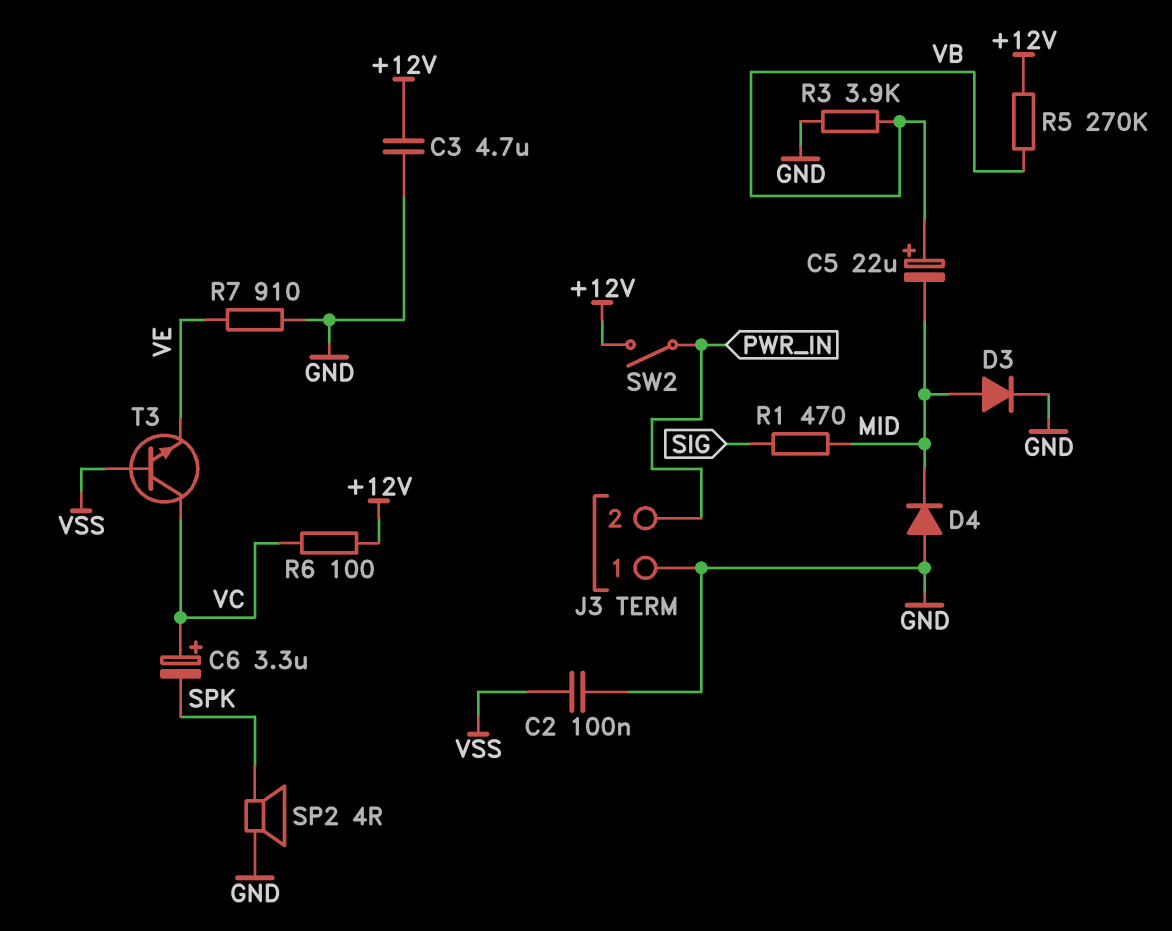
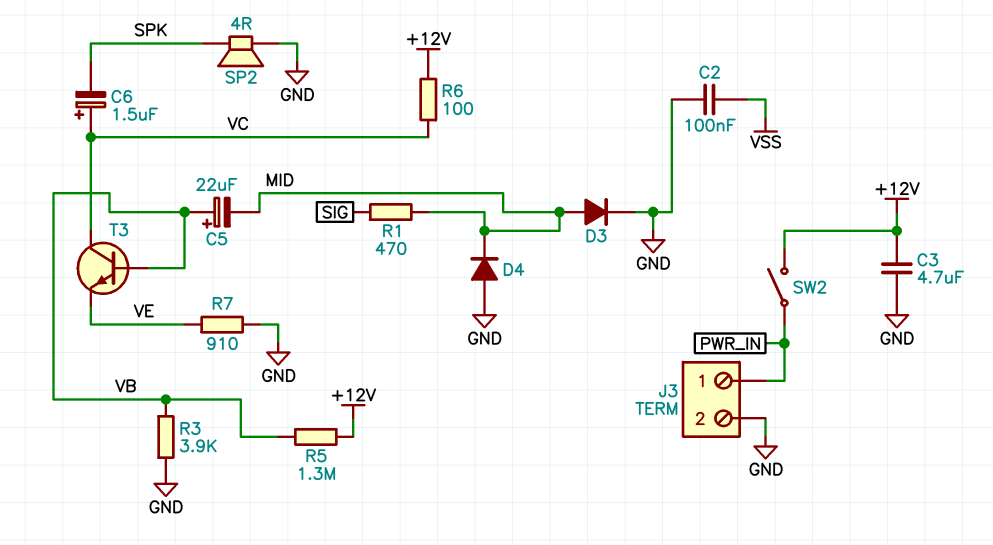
C6: 3.3uF (plus VC, minus SPK) -> 1.5uF (plus VC, minus SPK)
J3 pin 1: GND -> PWR_IN
J3 pin 2: PWR_IN -> GND
R5: 270k (+12V, VB) -> 1.3M (+12V, VB)
T3: NPN (B VSS, C VC, E VE) -> NPN (B VB, C VC, E VE)

